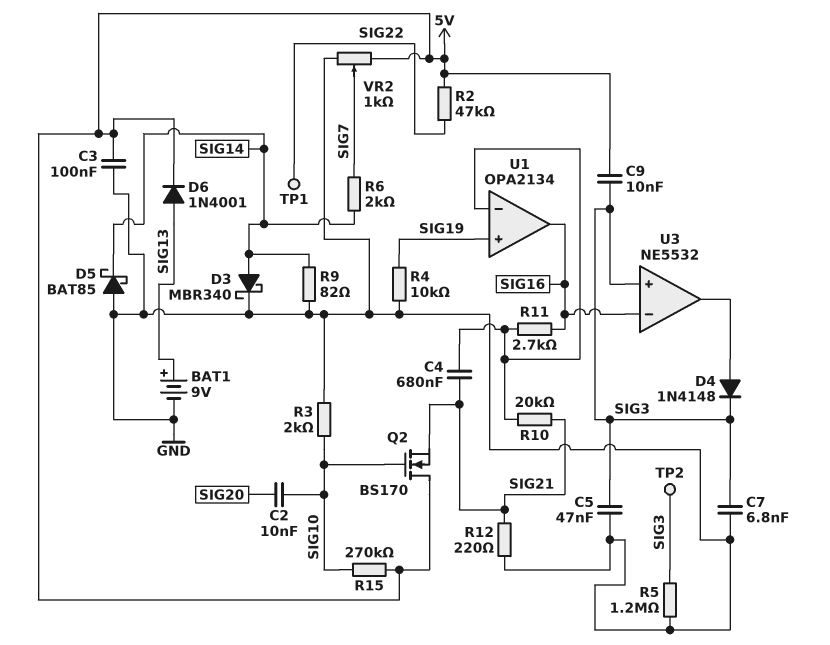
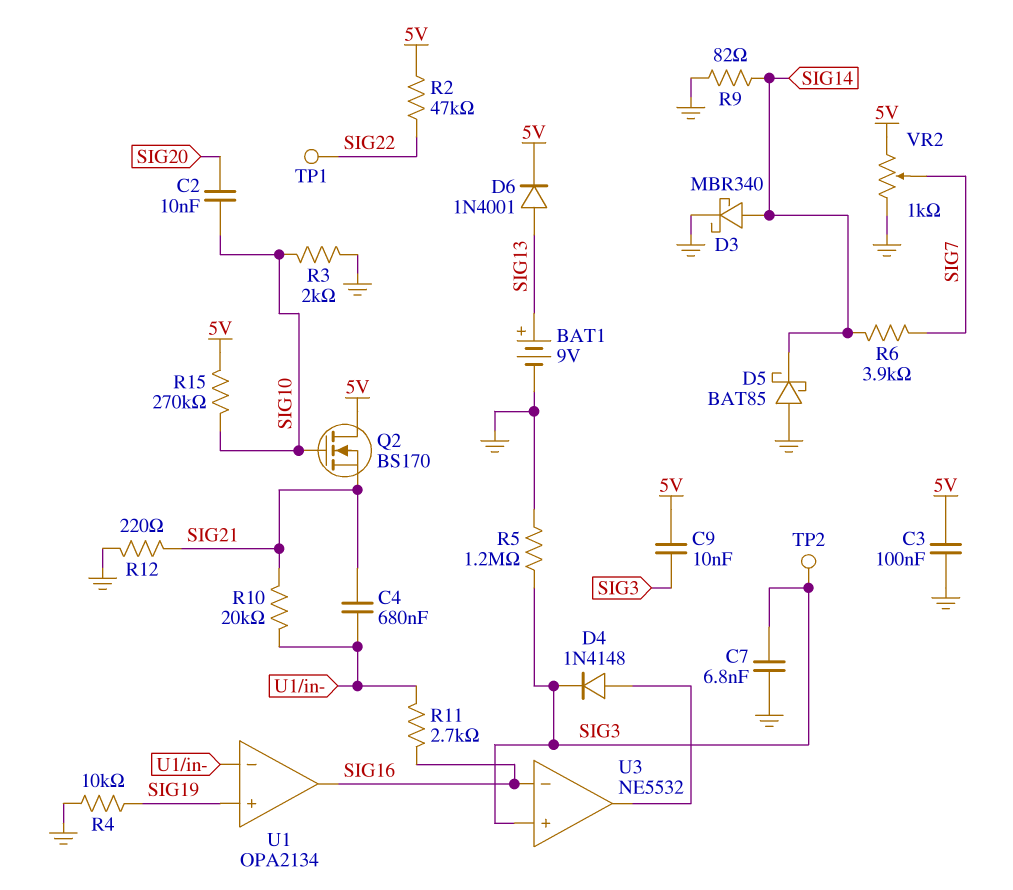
C5: 47nF (GND, SIG3) -> none
R6: 2k (SIG7, SIG14) -> 3.9k (SIG7, SIG14)

